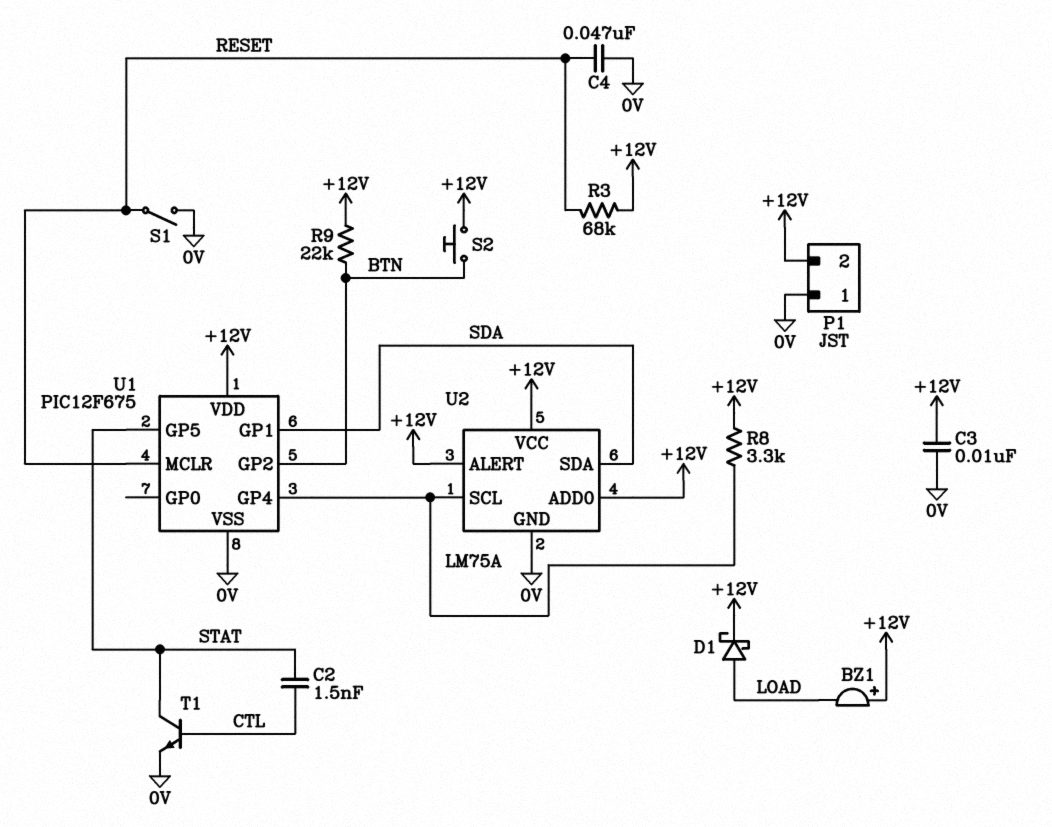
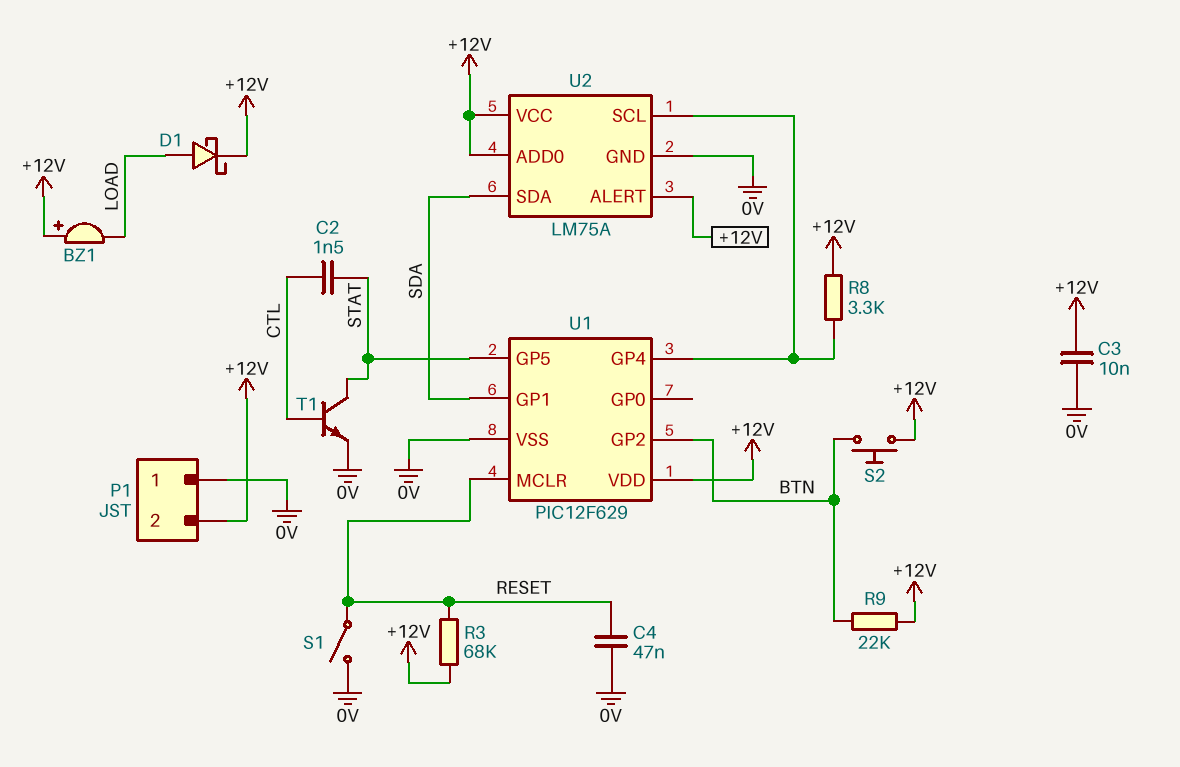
U1: PIC12F675 -> PIC12F629

